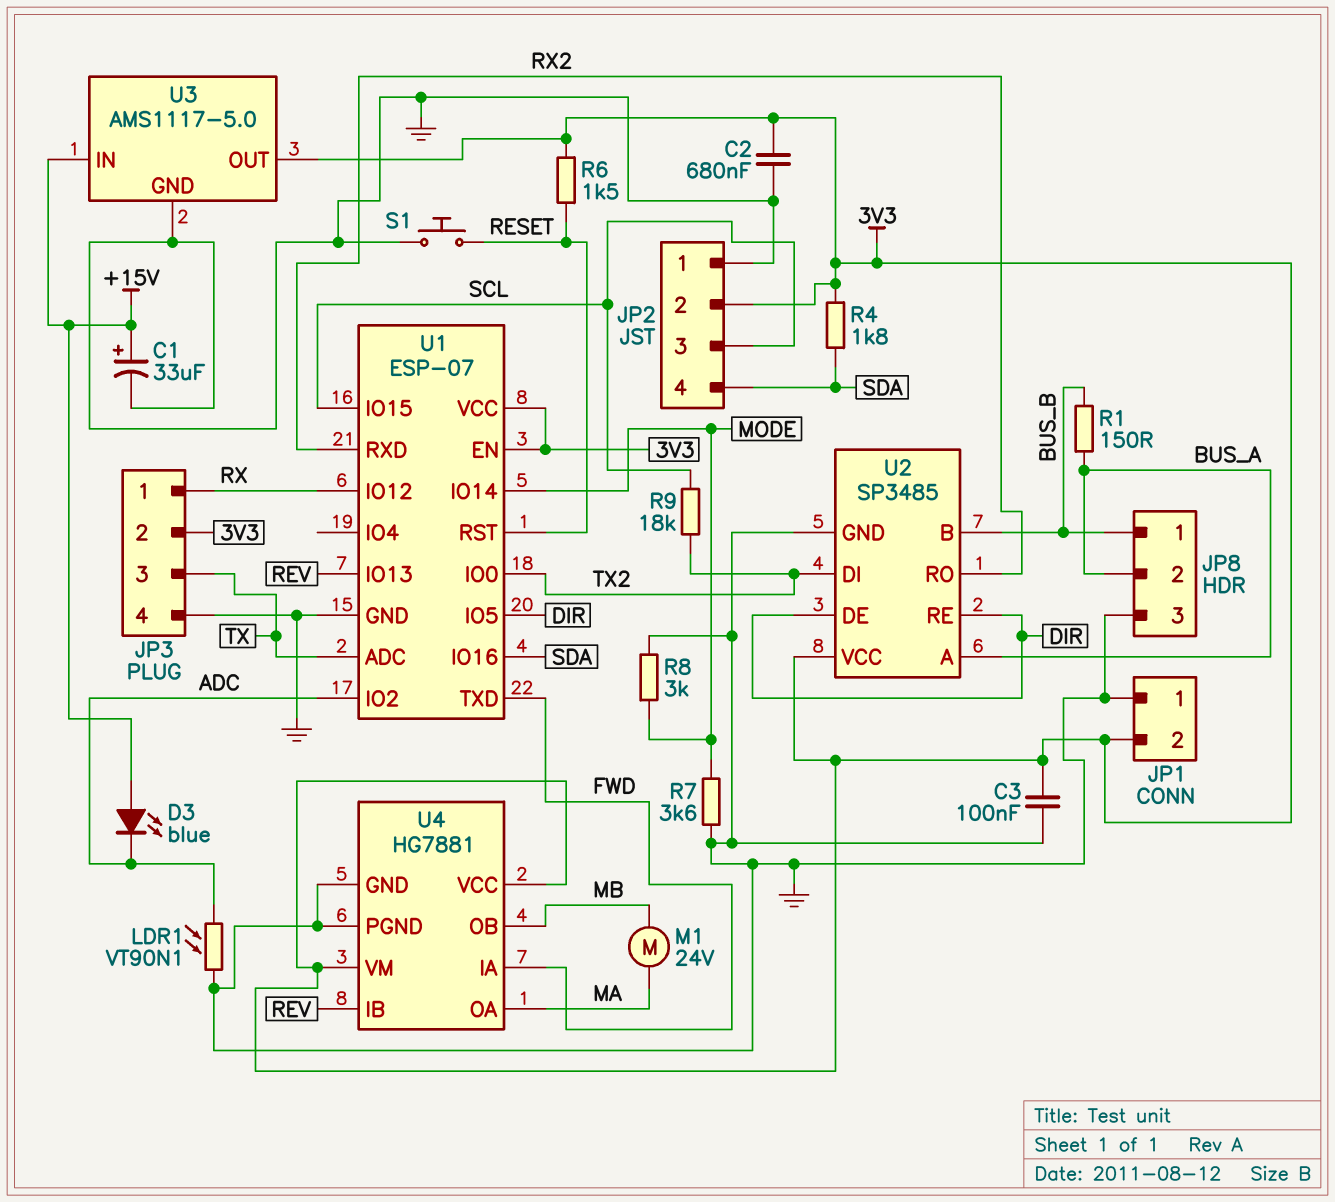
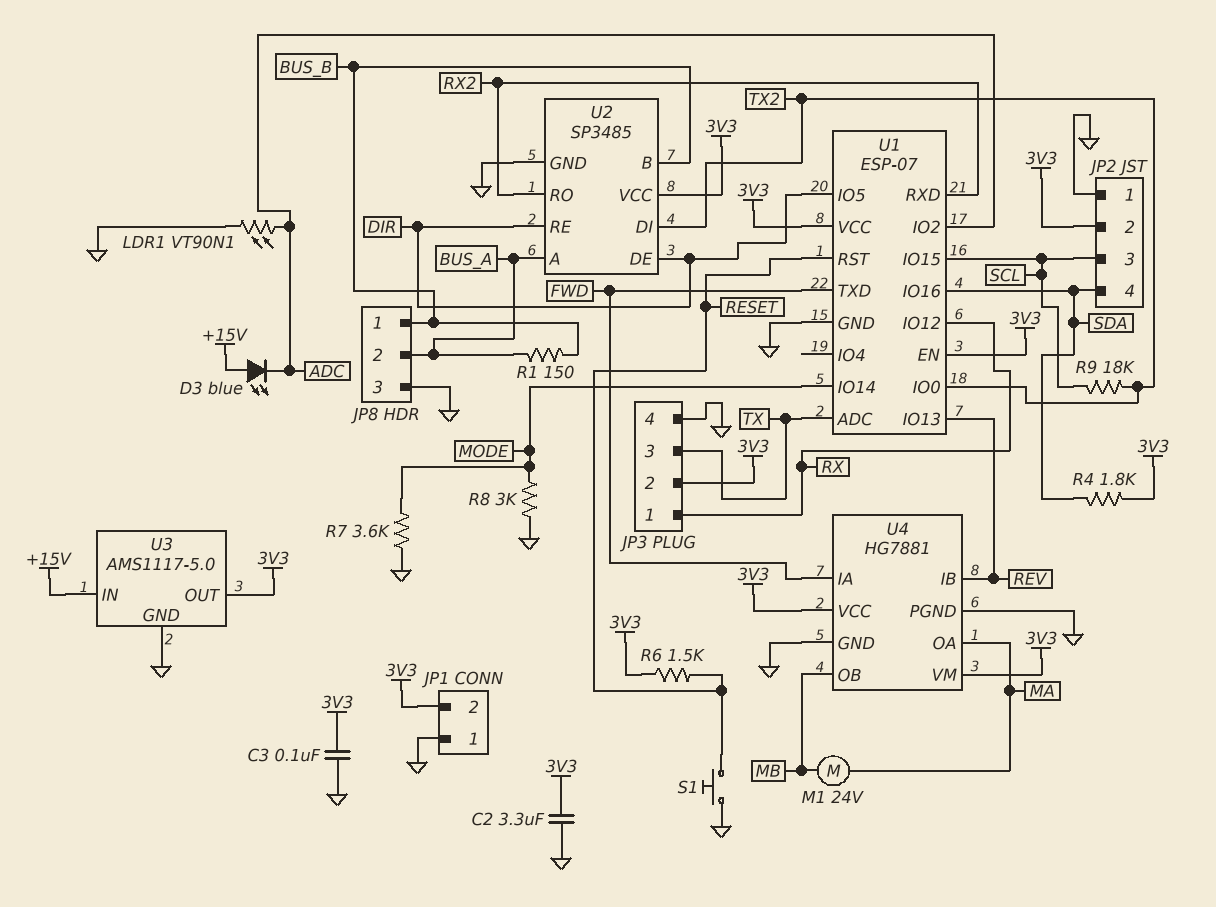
C1: 33uF (plus +15V, minus GND) -> none
C2: 680nF (3V3, GND) -> 3.3uF (3V3, GND)

